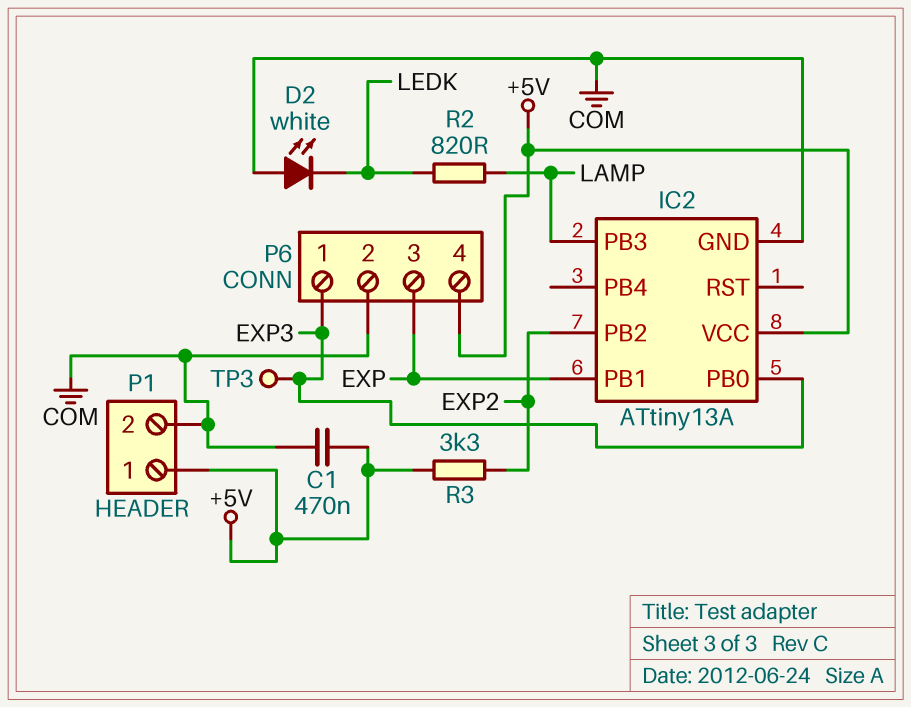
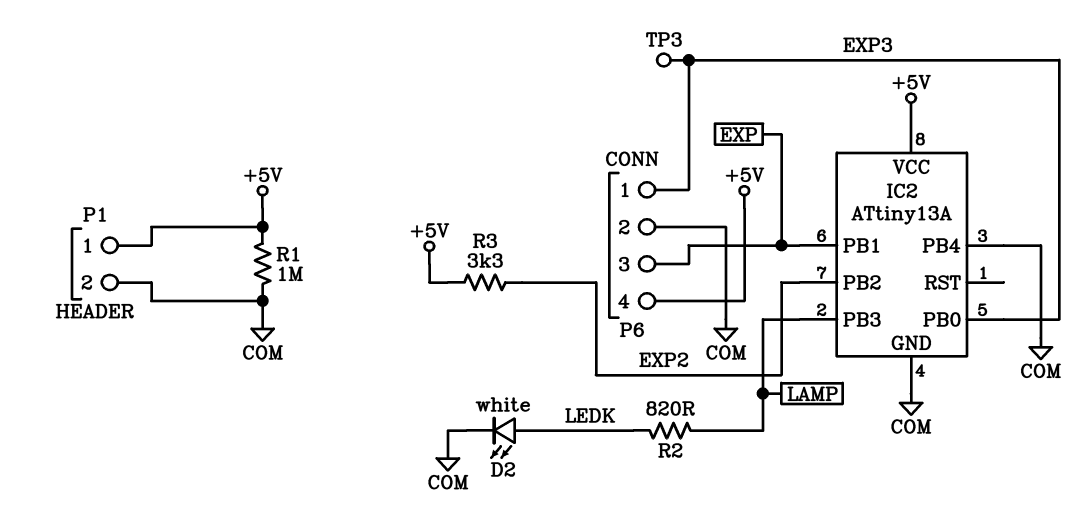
C1: 470nF (+5V, COM) -> none
D2: LED white (A COM, K LEDK) -> LED white (A LEDK, K COM)
IC2 pin PB4: none -> COM
R1: none -> 1M (+5V, COM)

